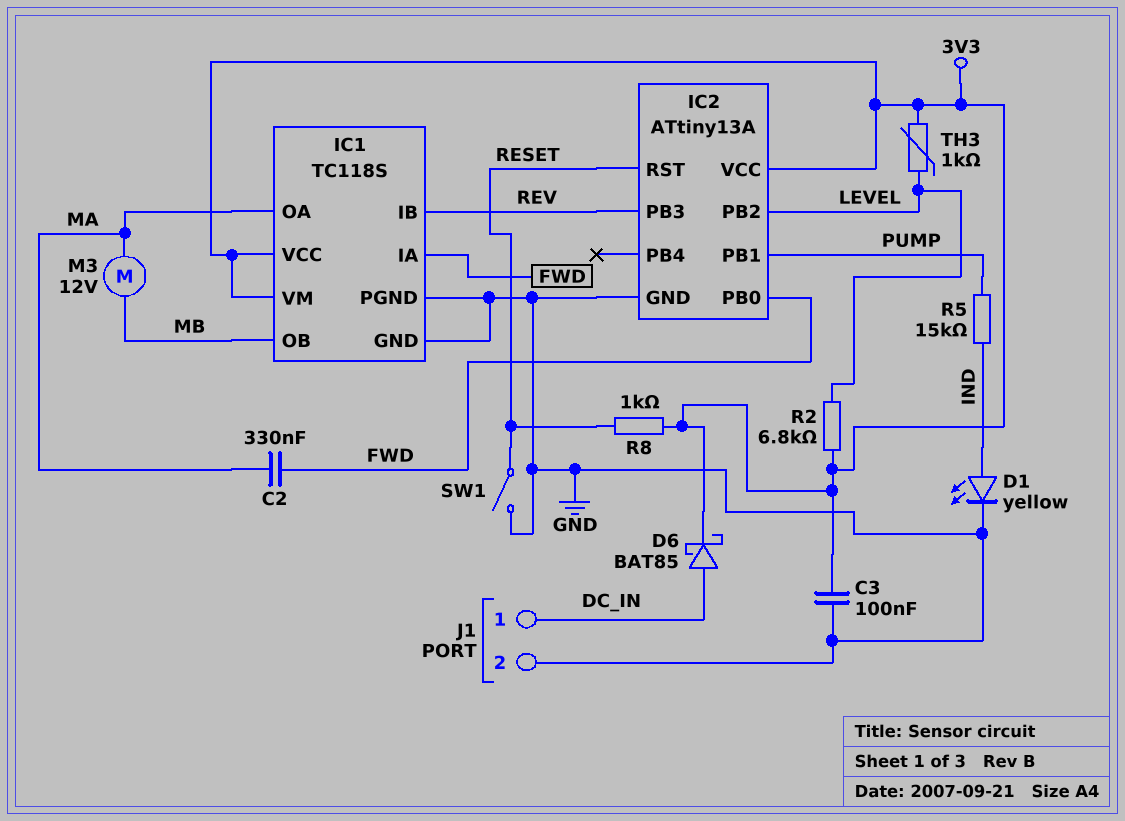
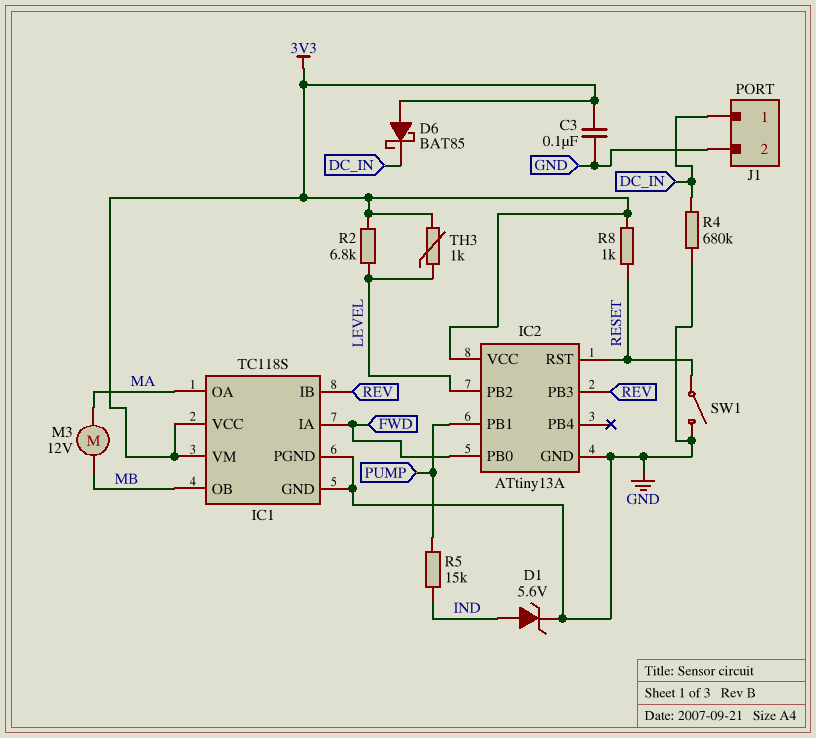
C2: 330nF (FWD, MA) -> none
D1: LED yellow (A IND, K GND) -> zener 5.6V (A IND, K GND)
D6: schottky BAT85 (A DC_IN, K 3V3) -> schottky BAT85 (A 3V3, K DC_IN)
R4: none -> 680k (DC_IN, GND)

